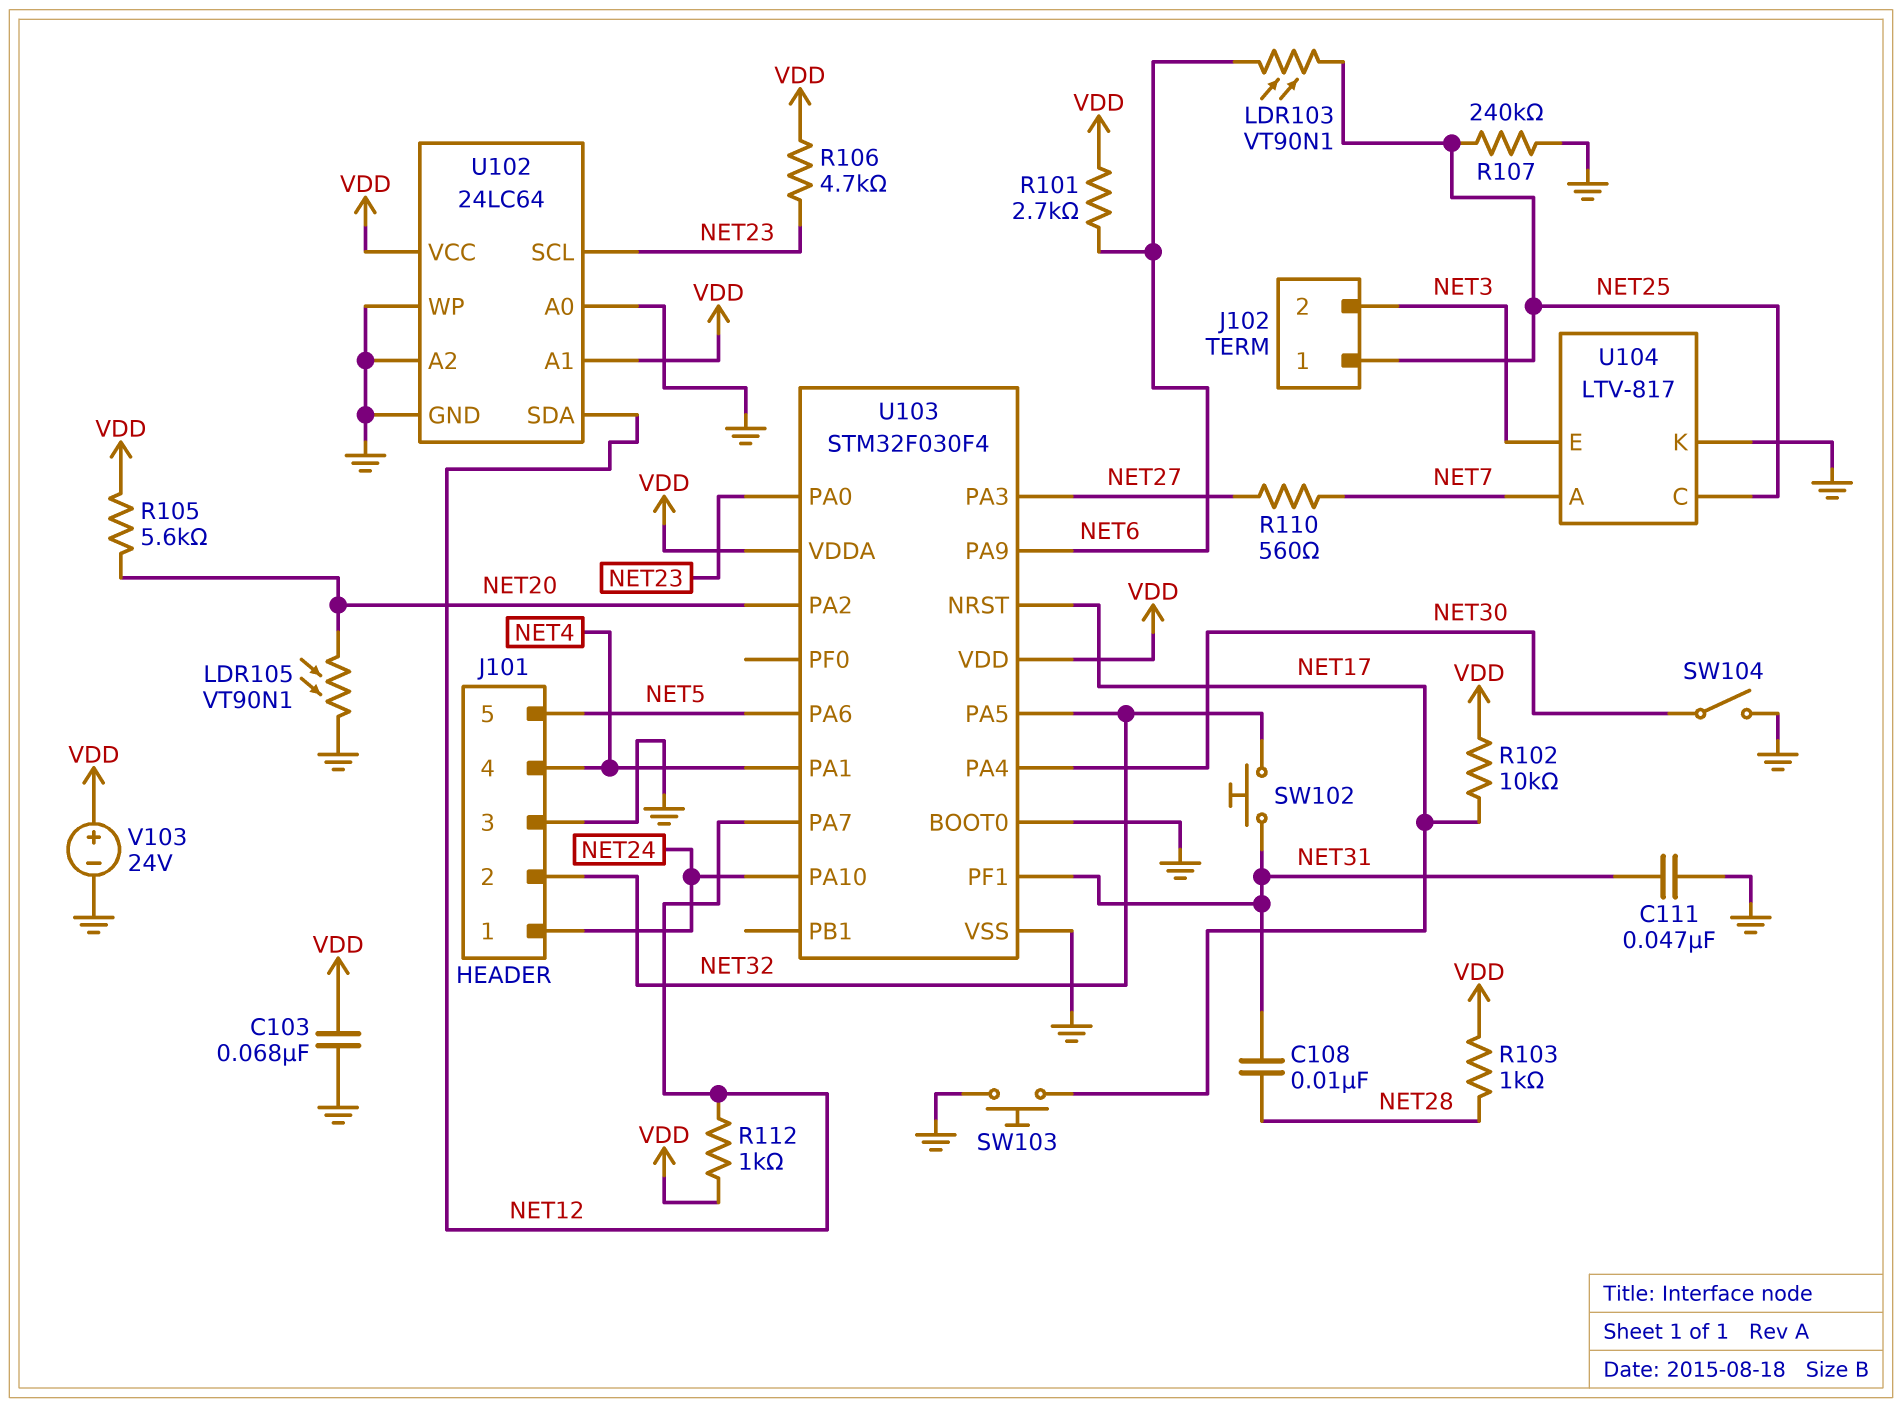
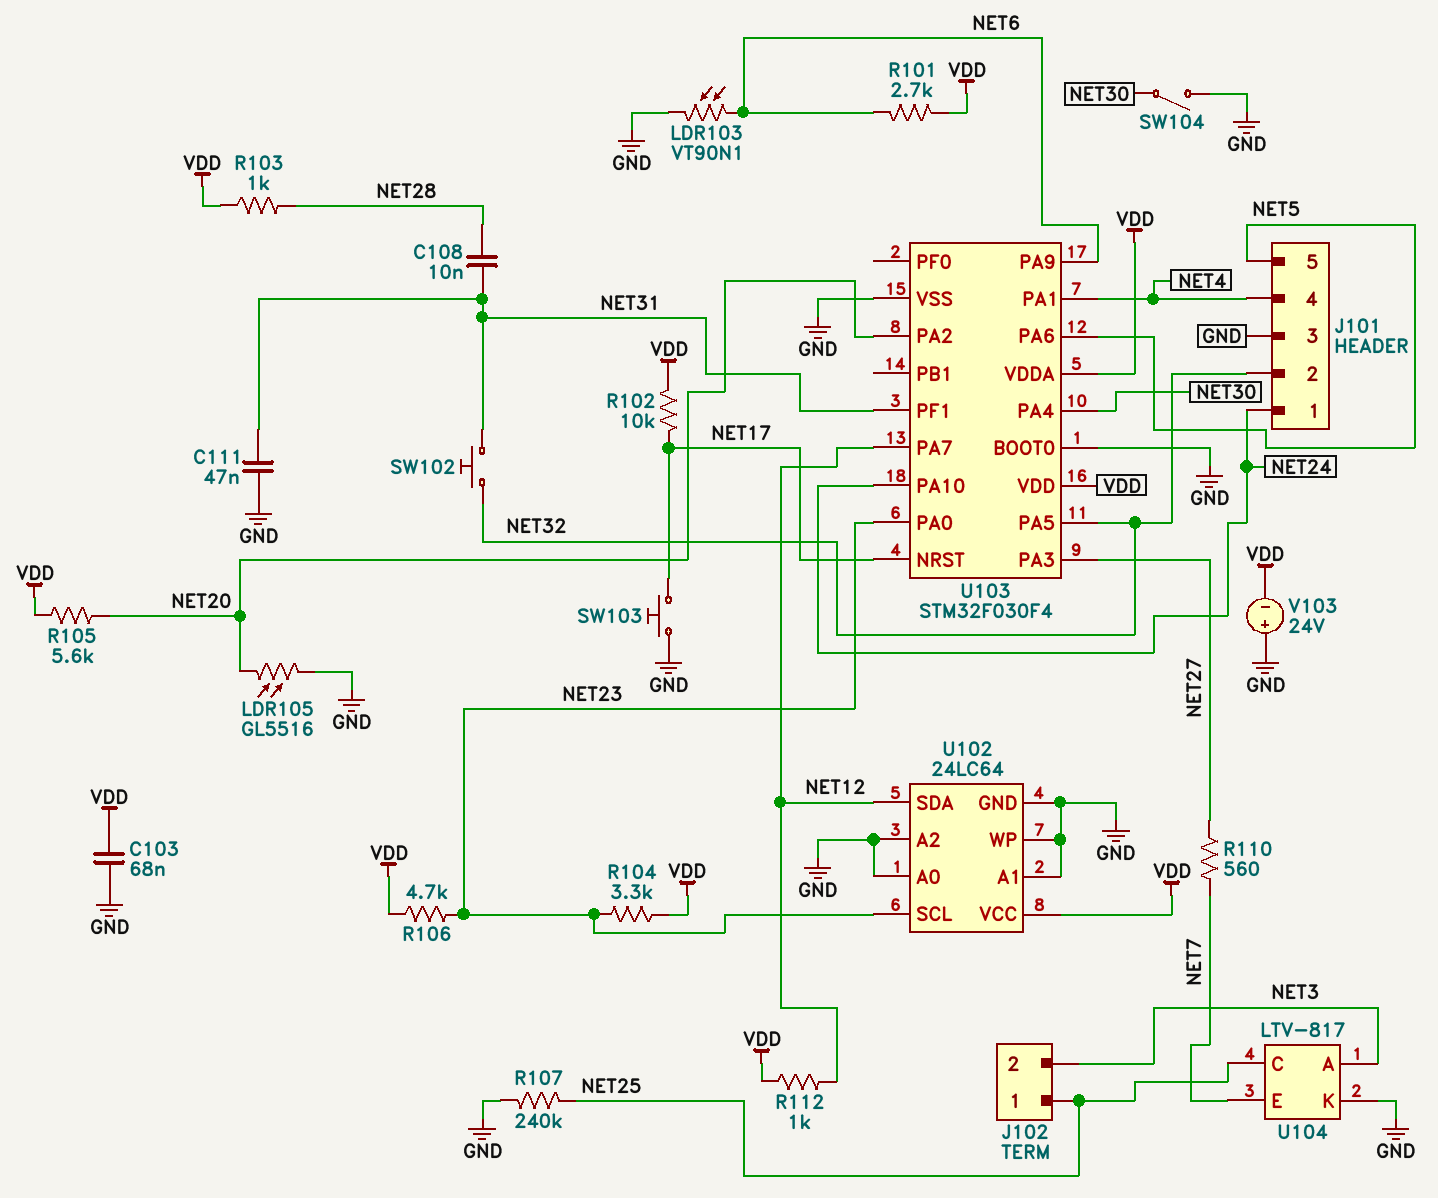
LDR103: VT90N1 (NET6, NET25) -> VT90N1 (GND, NET6)
LDR105: VT90N1 (GND, NET20) -> GL5516 (GND, NET20)
R104: none -> 3.3k (NET23, VDD)
U102 pin A1: VDD -> GND
U104 pin A: NET7 -> NET3
U104 pin E: NET3 -> NET7
V103: 24V (plus VDD, minus GND) -> 24V (plus GND, minus VDD)

